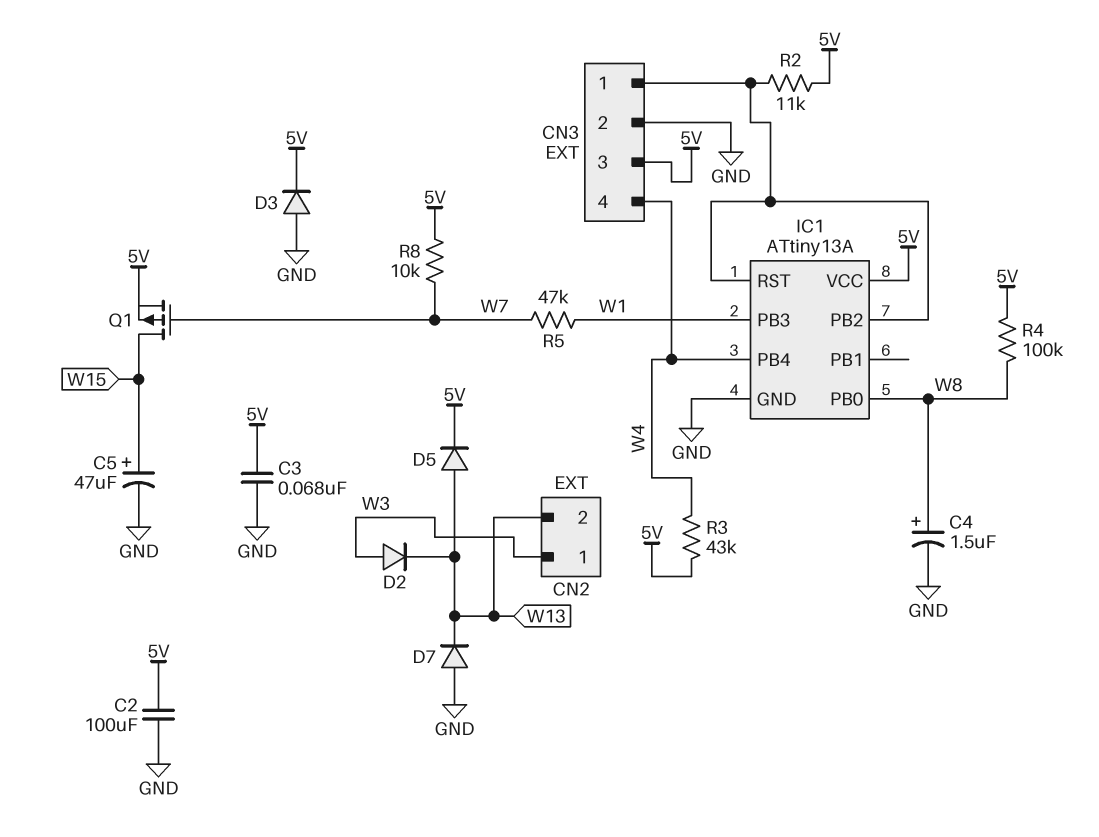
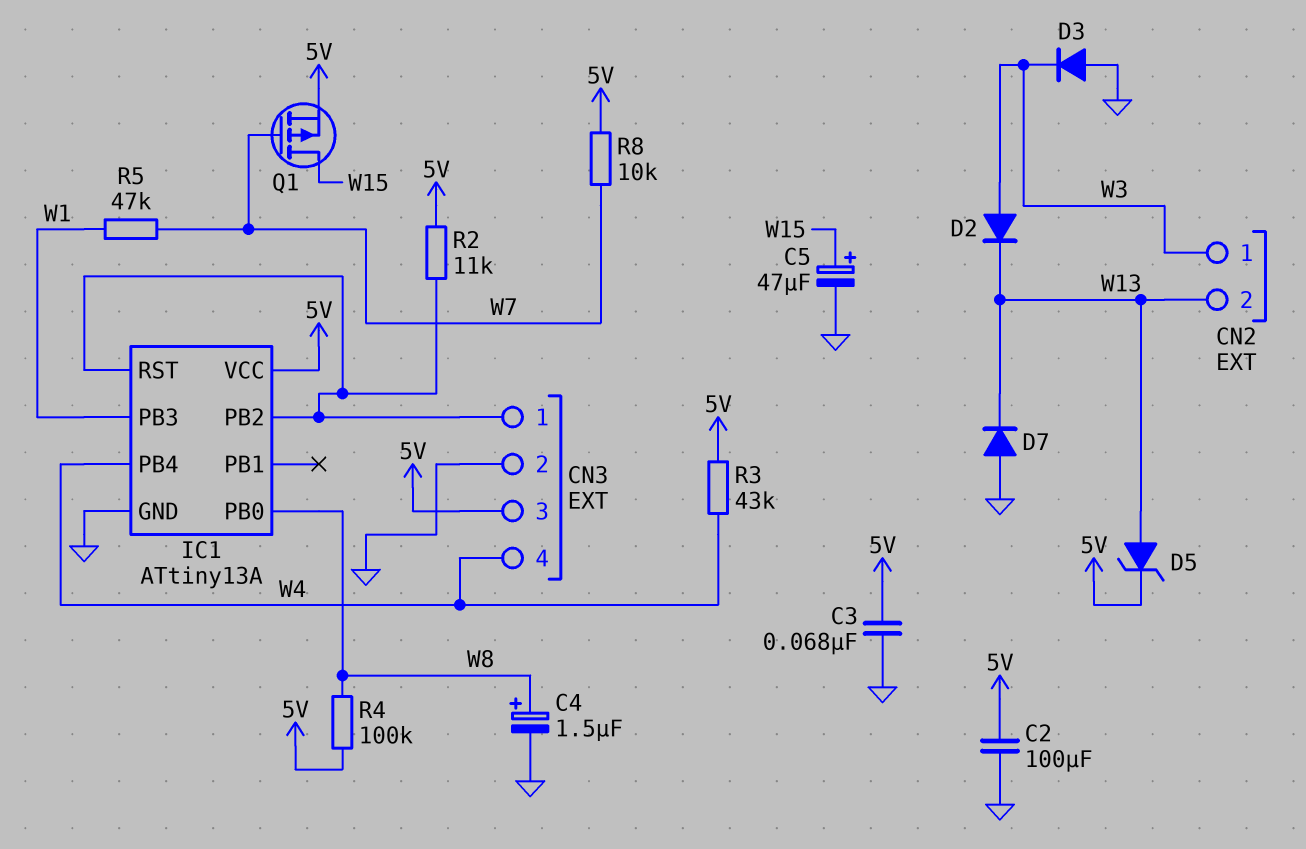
D3: diode (A GND, K 5V) -> diode (A GND, K W3)
D5: diode (A W13, K 5V) -> zener (A W13, K 5V)

